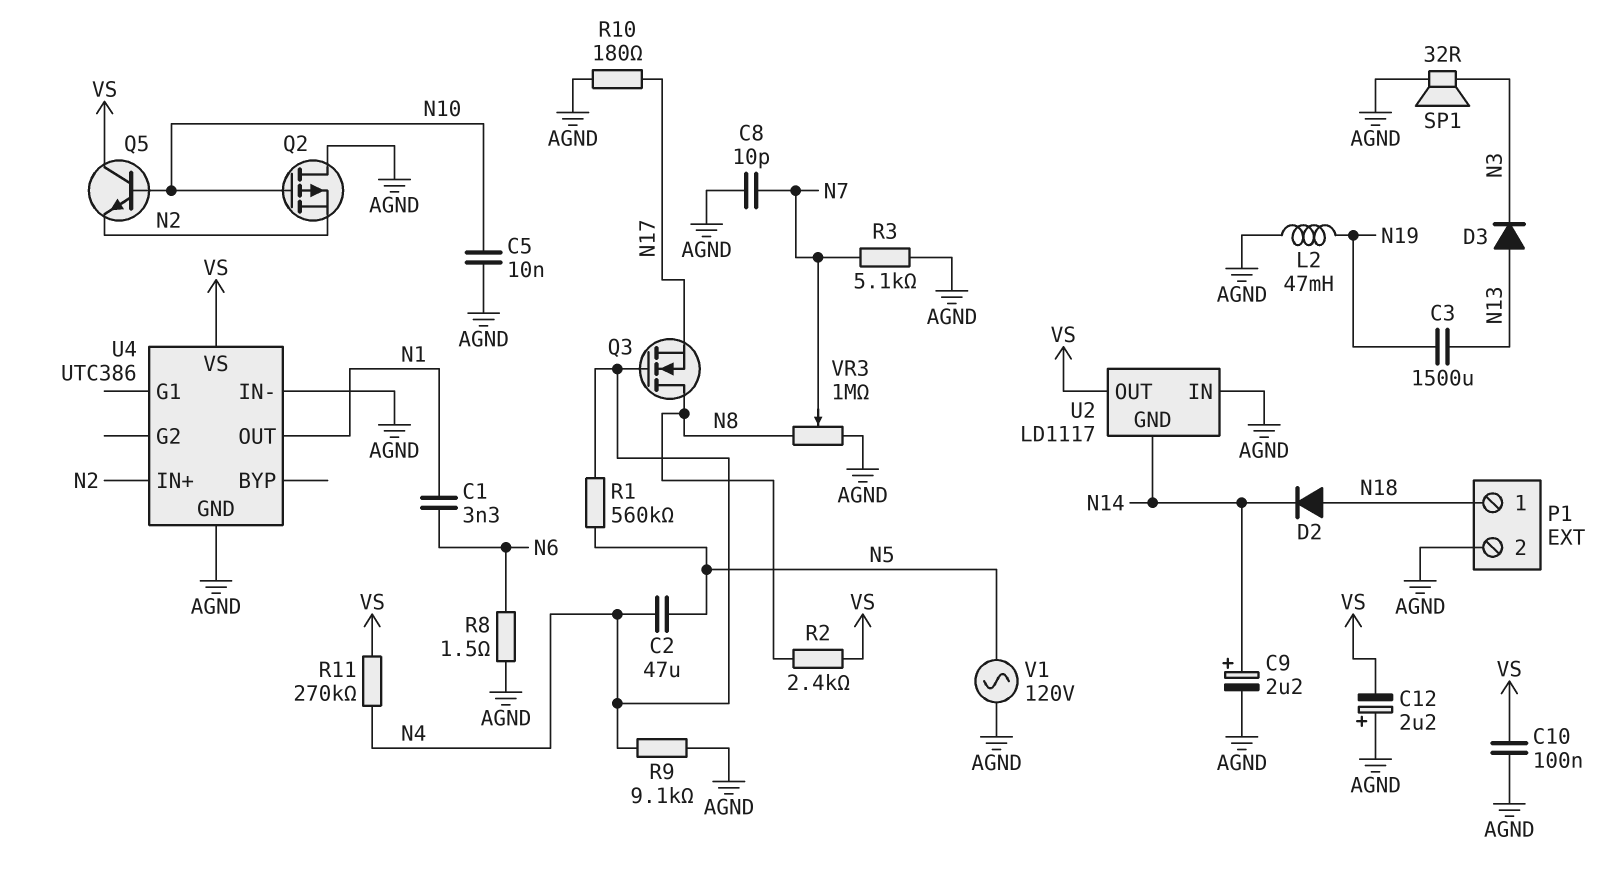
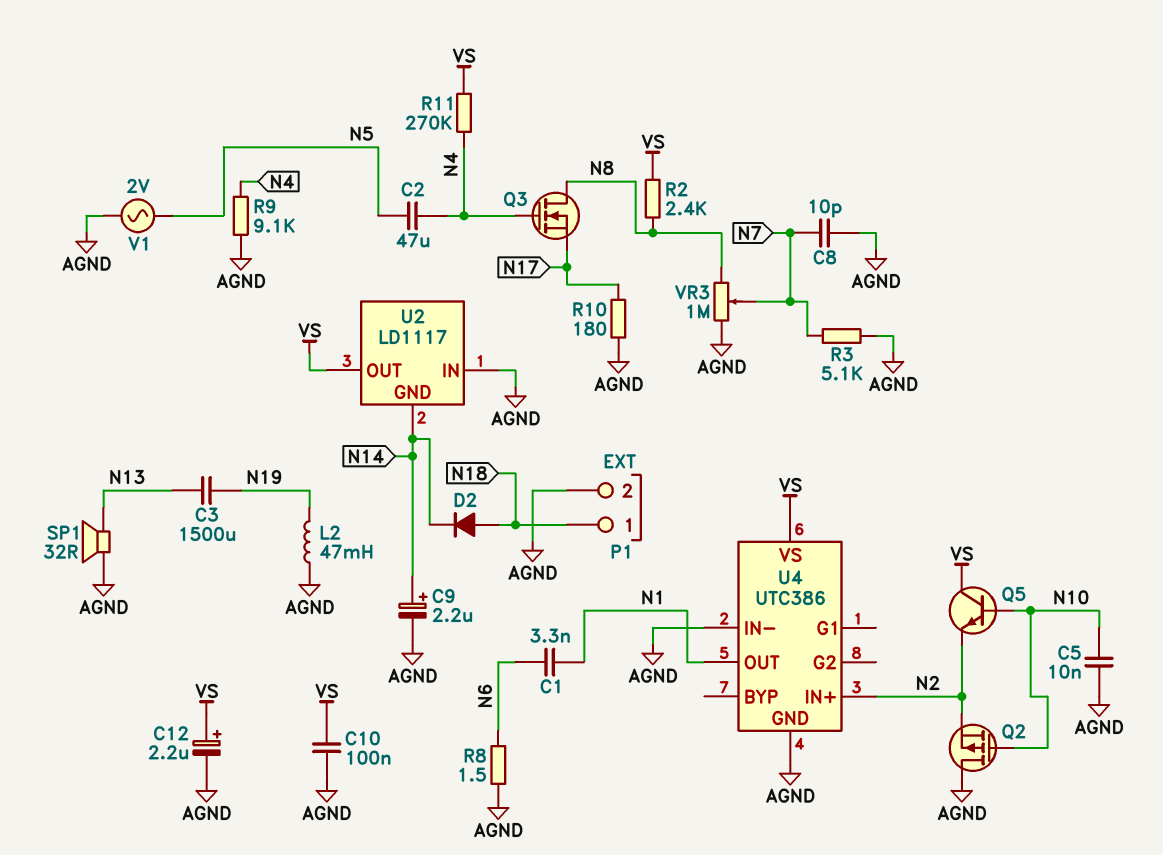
C12: 2.2uF (plus AGND, minus VS) -> 2.2uF (plus VS, minus AGND)
D3: diode (A N13, K N3) -> none
R1: 560k (N4, N5) -> none
SP1: speaker 32R (AGND, N3) -> speaker 32R (AGND, N13)
V1: AC 120V (AGND, N5) -> AC 2V (AGND, N5)

